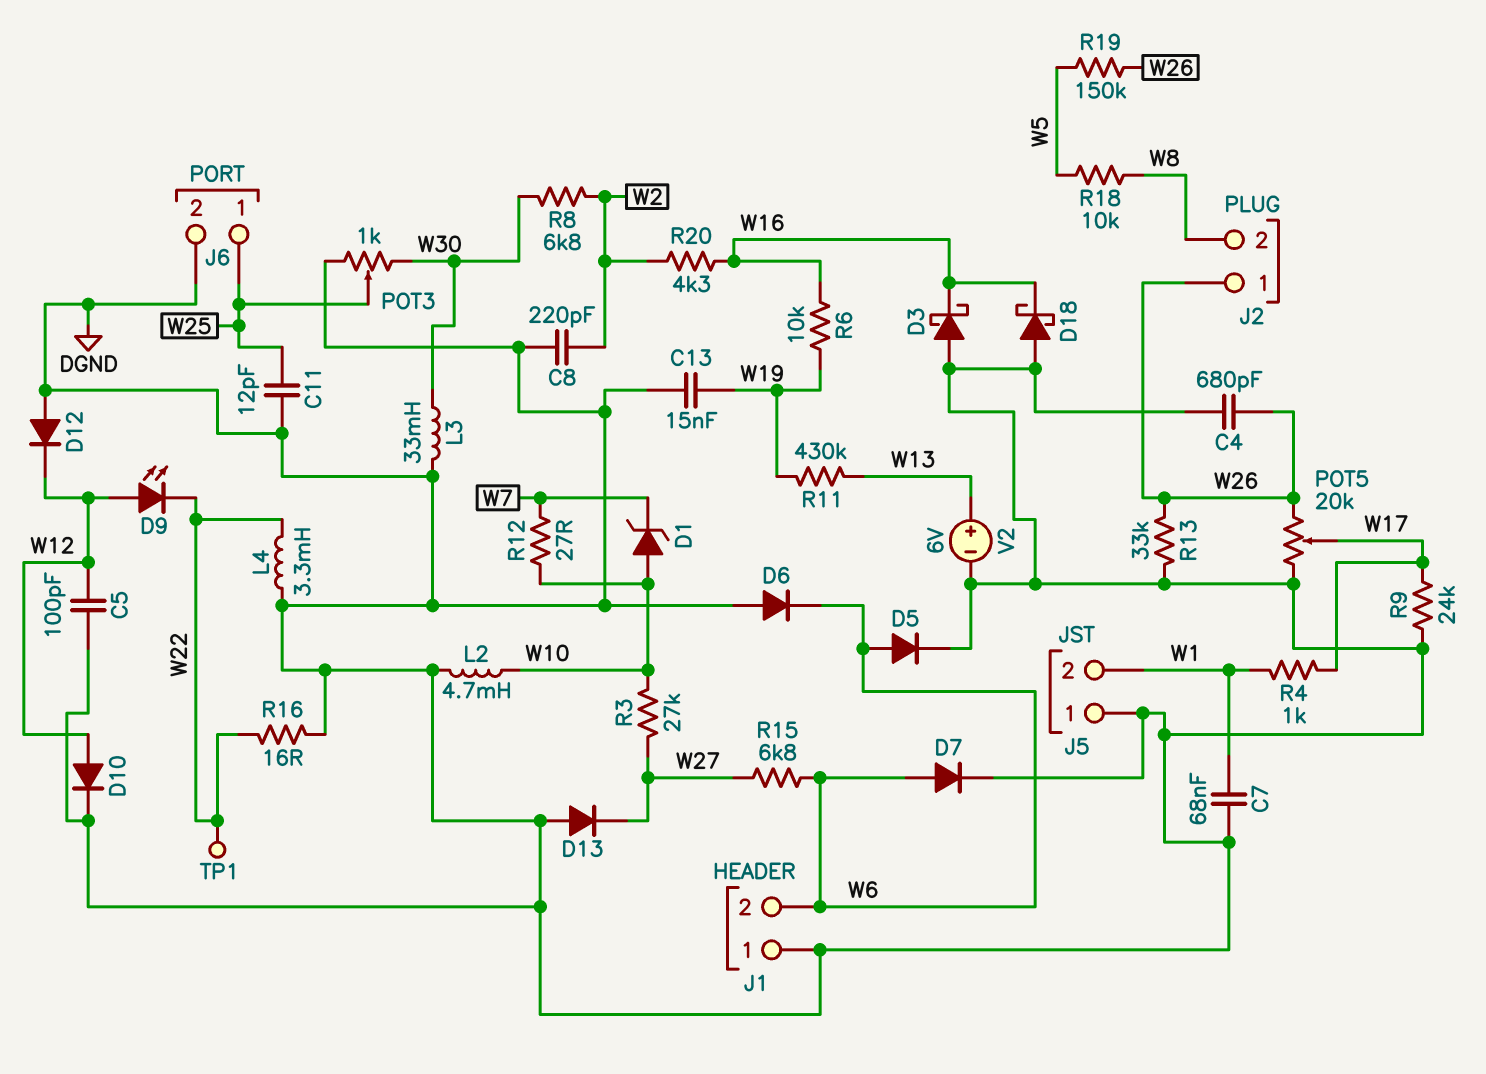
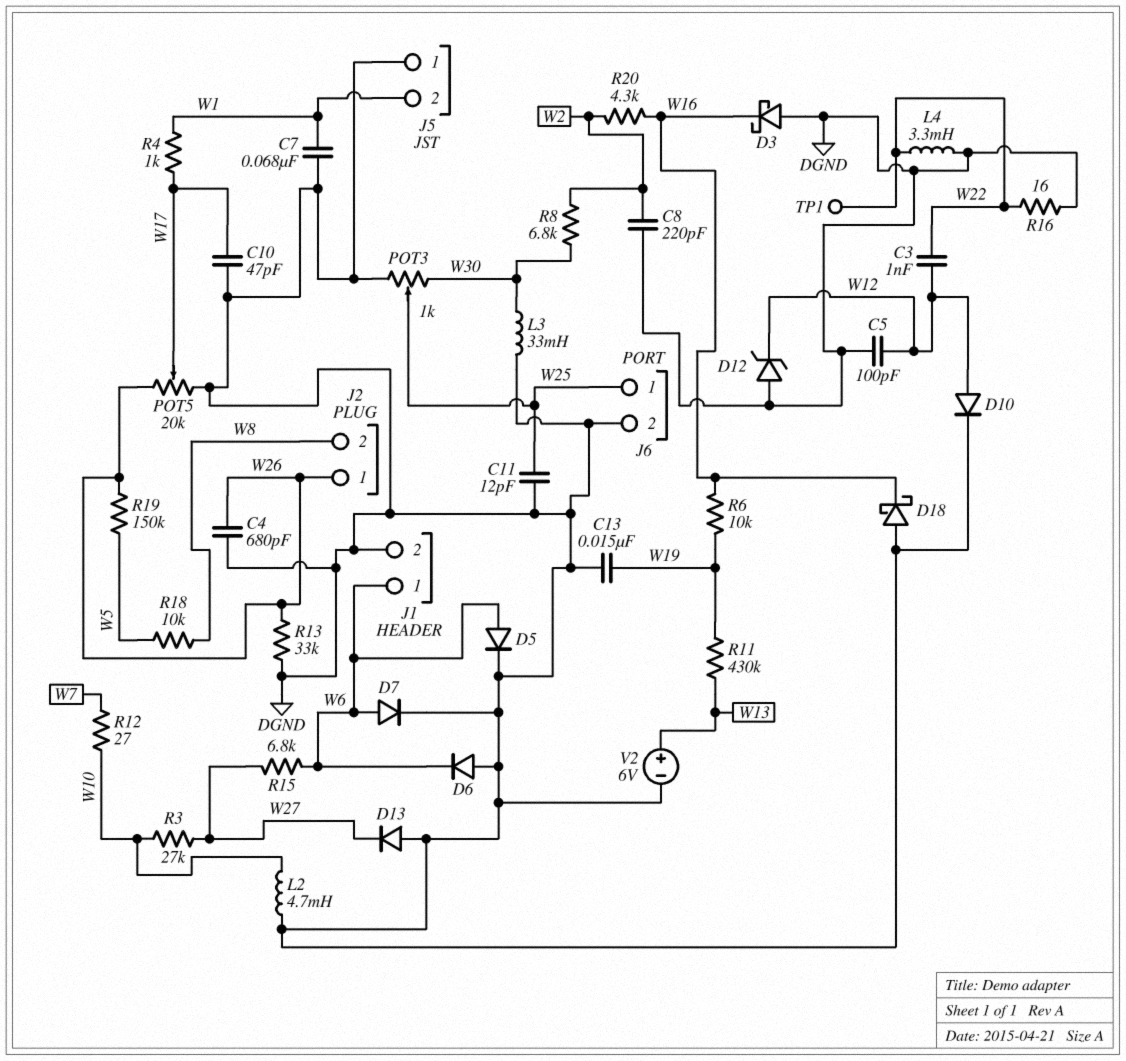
C3: none -> 1nF (W12, W22)
C10: none -> 47pF (DGND, W17)
D1: zener (A W10, K W7) -> none
D9: LED (A W12, K W22) -> none
D12: diode (A DGND, K W12) -> zener (A DGND, K W12)
J1 pin 1: DGND -> W6
J1 pin 2: W6 -> DGND
R9: 24k (DGND, W17) -> none

